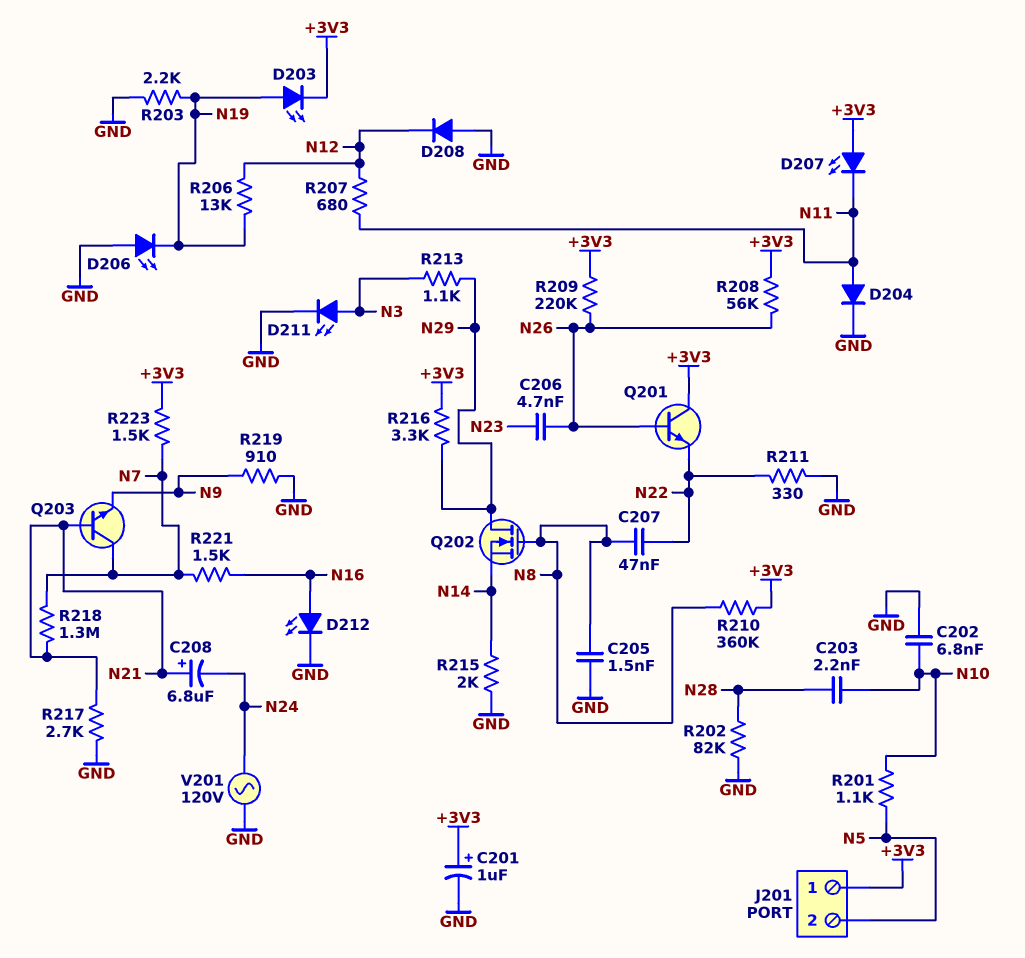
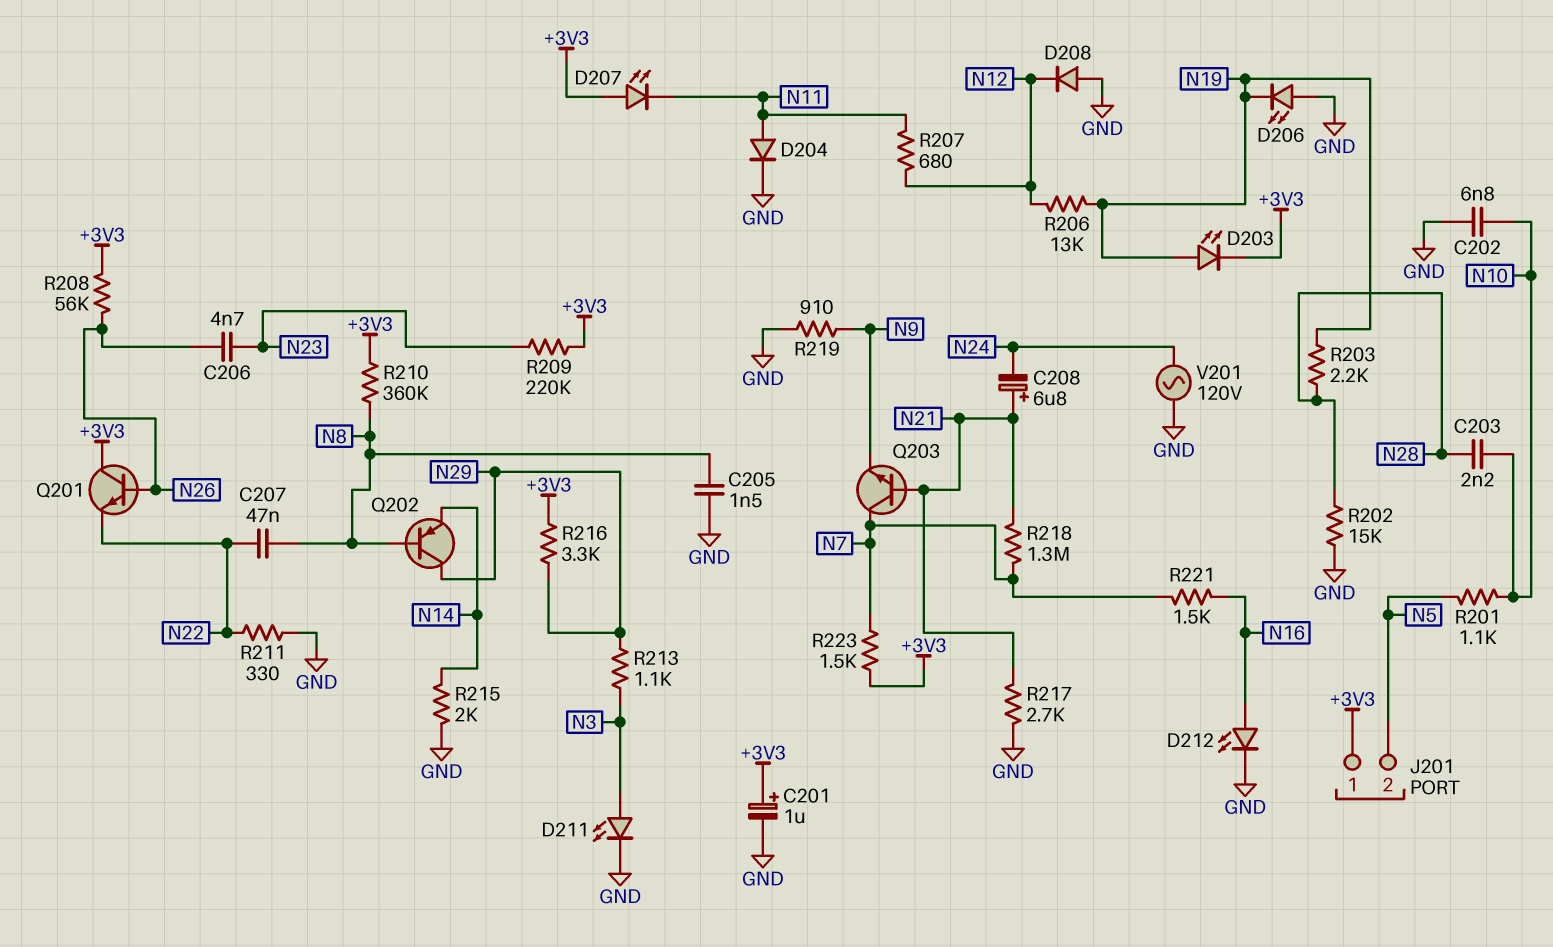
Q202: NMOS (G N8, D N29, S N14) -> PNP (B N8, C N29, E N14)
R202: 82k (GND, N28) -> 15k (GND, N28)
R203: 2.2k (GND, N19) -> 2.2k (N19, N28)
R209: 220k (+3V3, N26) -> 220k (+3V3, N23)

